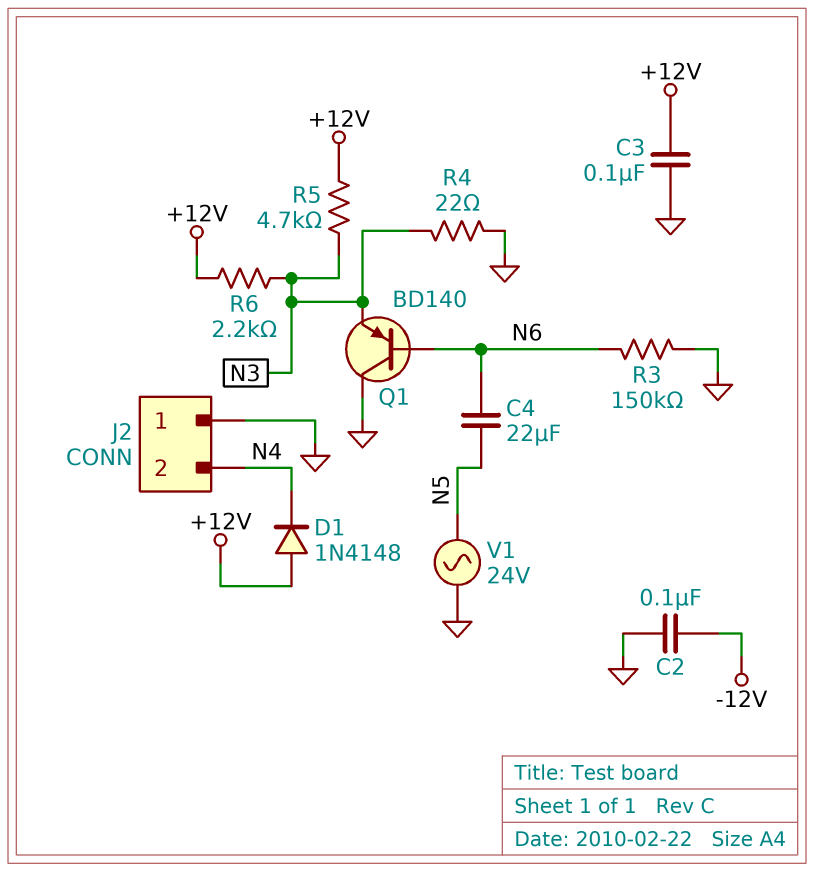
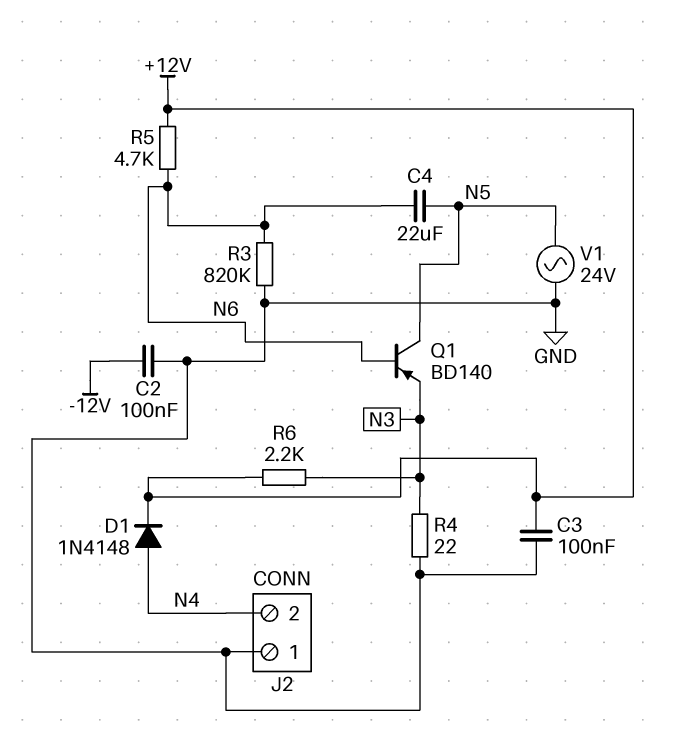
D1: diode 1N4148 (A +12V, K N4) -> diode 1N4148 (A N4, K +12V)
Q1: PNP BD140 (B N6, C GND, E N3) -> PNP BD140 (B N6, C N5, E N3)
R3: 150k (GND, N6) -> 820k (GND, N6)
R5: 4.7k (+12V, N3) -> 4.7k (+12V, N6)

